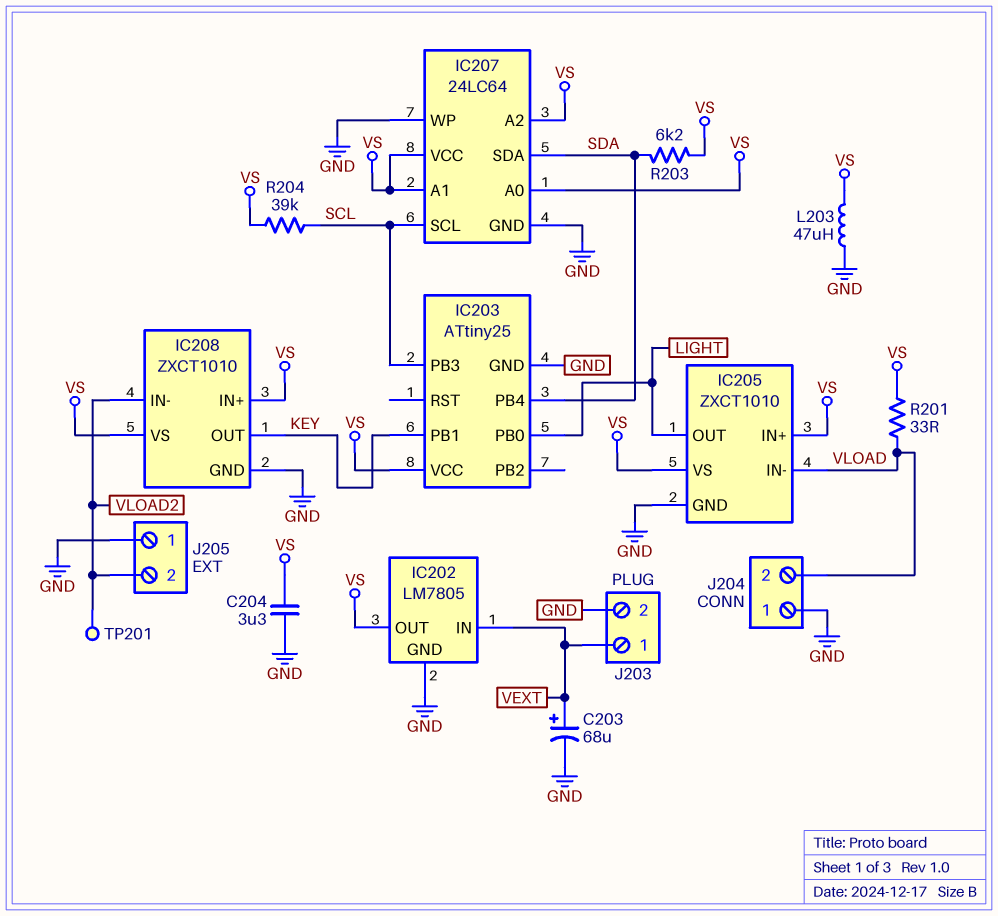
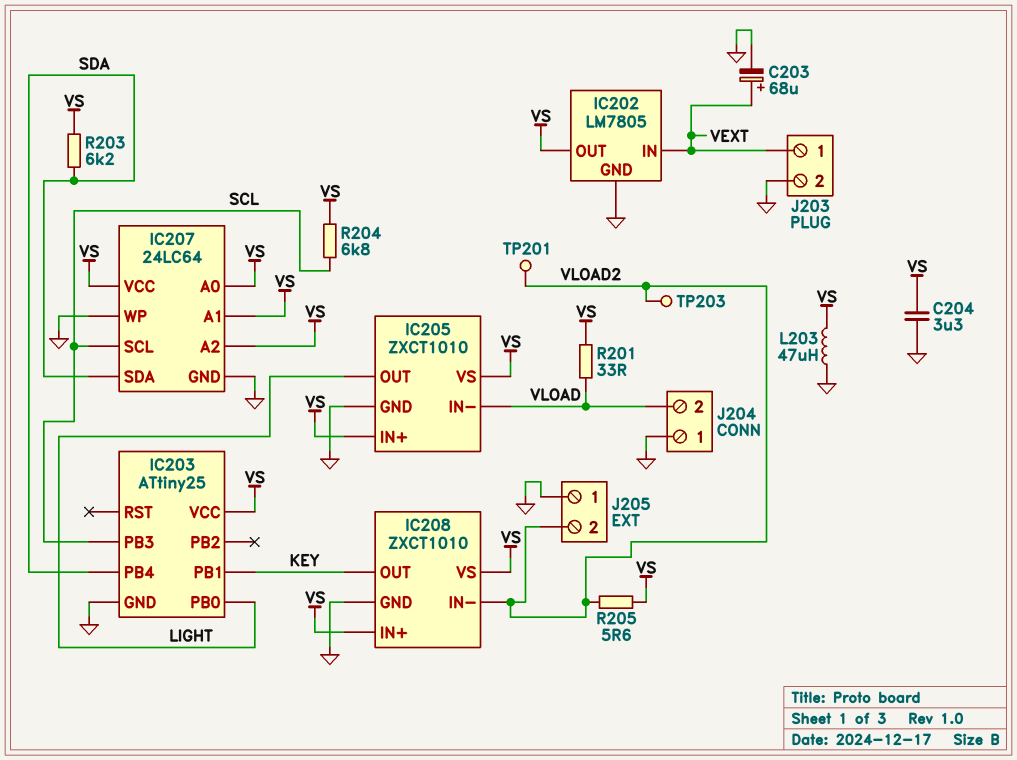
R204: 39k (SCL, VS) -> 6.8k (SCL, VS)
R205: none -> 5.6 (VLOAD2, VS)
TP203: none -> test point (VLOAD2)

